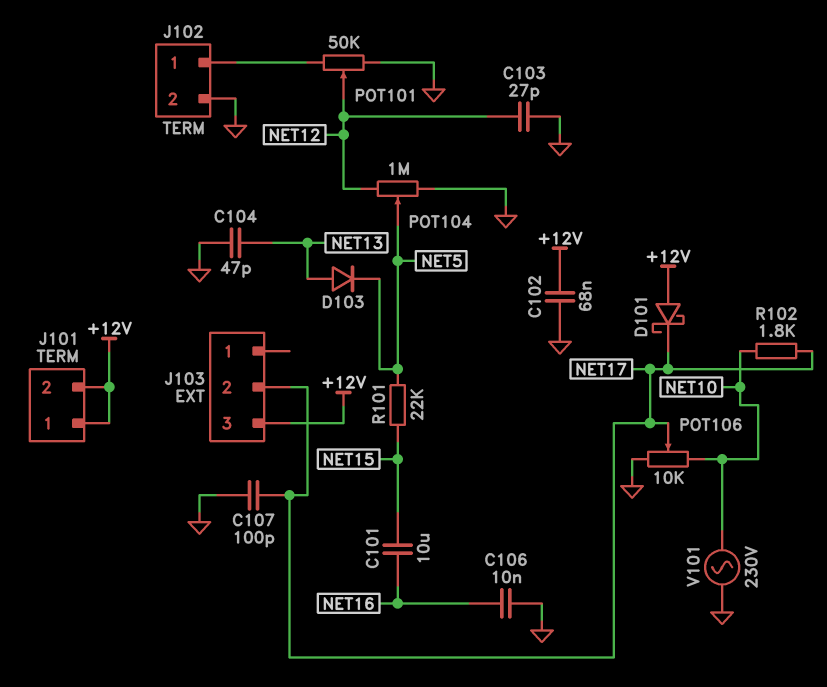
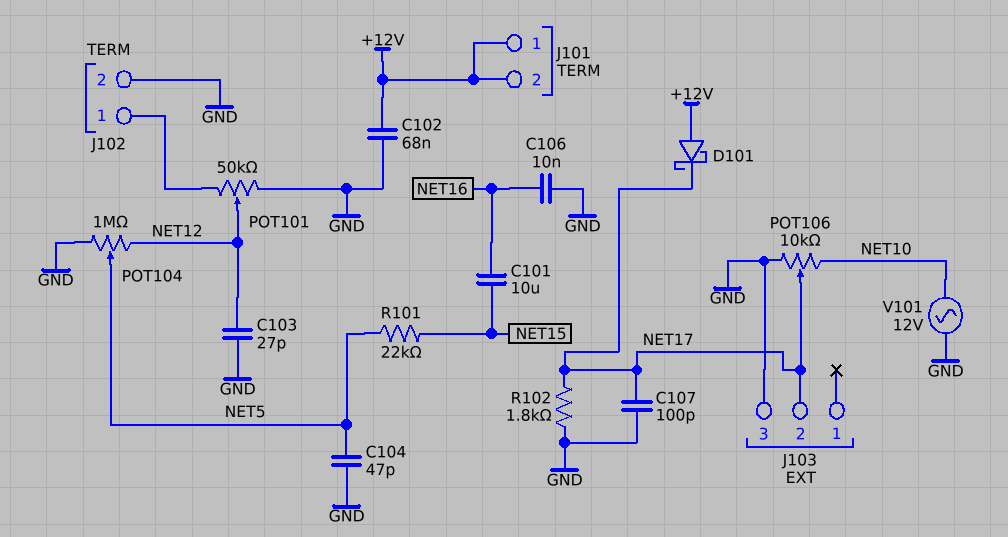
C104: 47pF (GND, NET13) -> 47pF (GND, NET5)
D103: diode (A NET13, K NET5) -> none
J103 pin 3: +12V -> GND
R102: 1.8k (NET10, NET17) -> 1.8k (GND, NET17)
V101: AC 230V (GND, NET10) -> AC 12V (GND, NET10)

